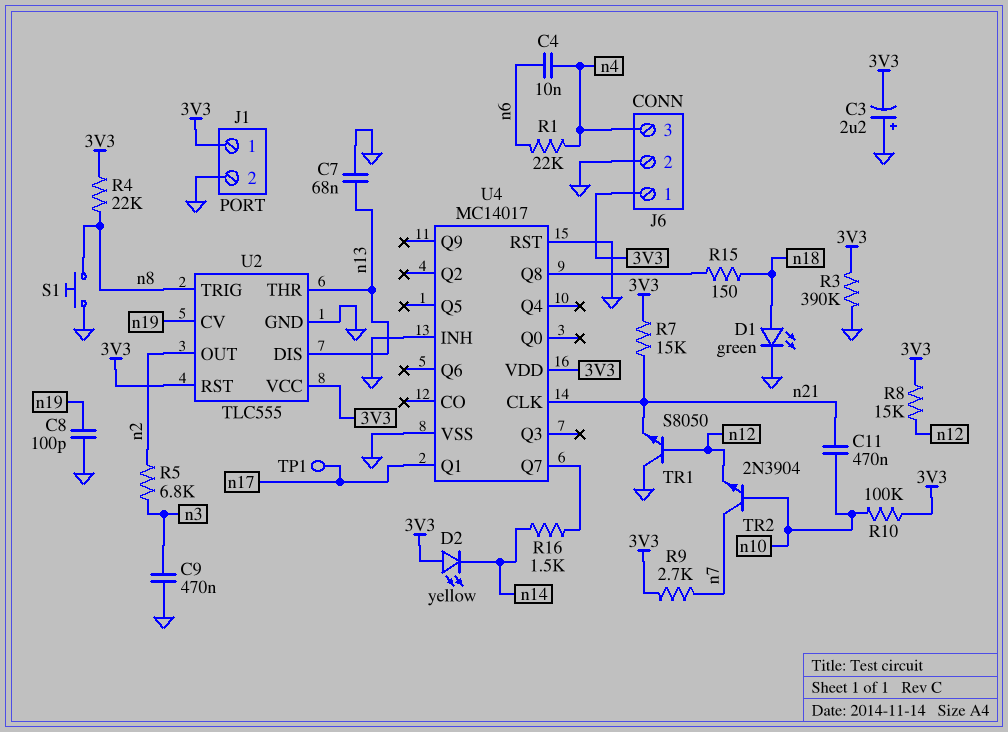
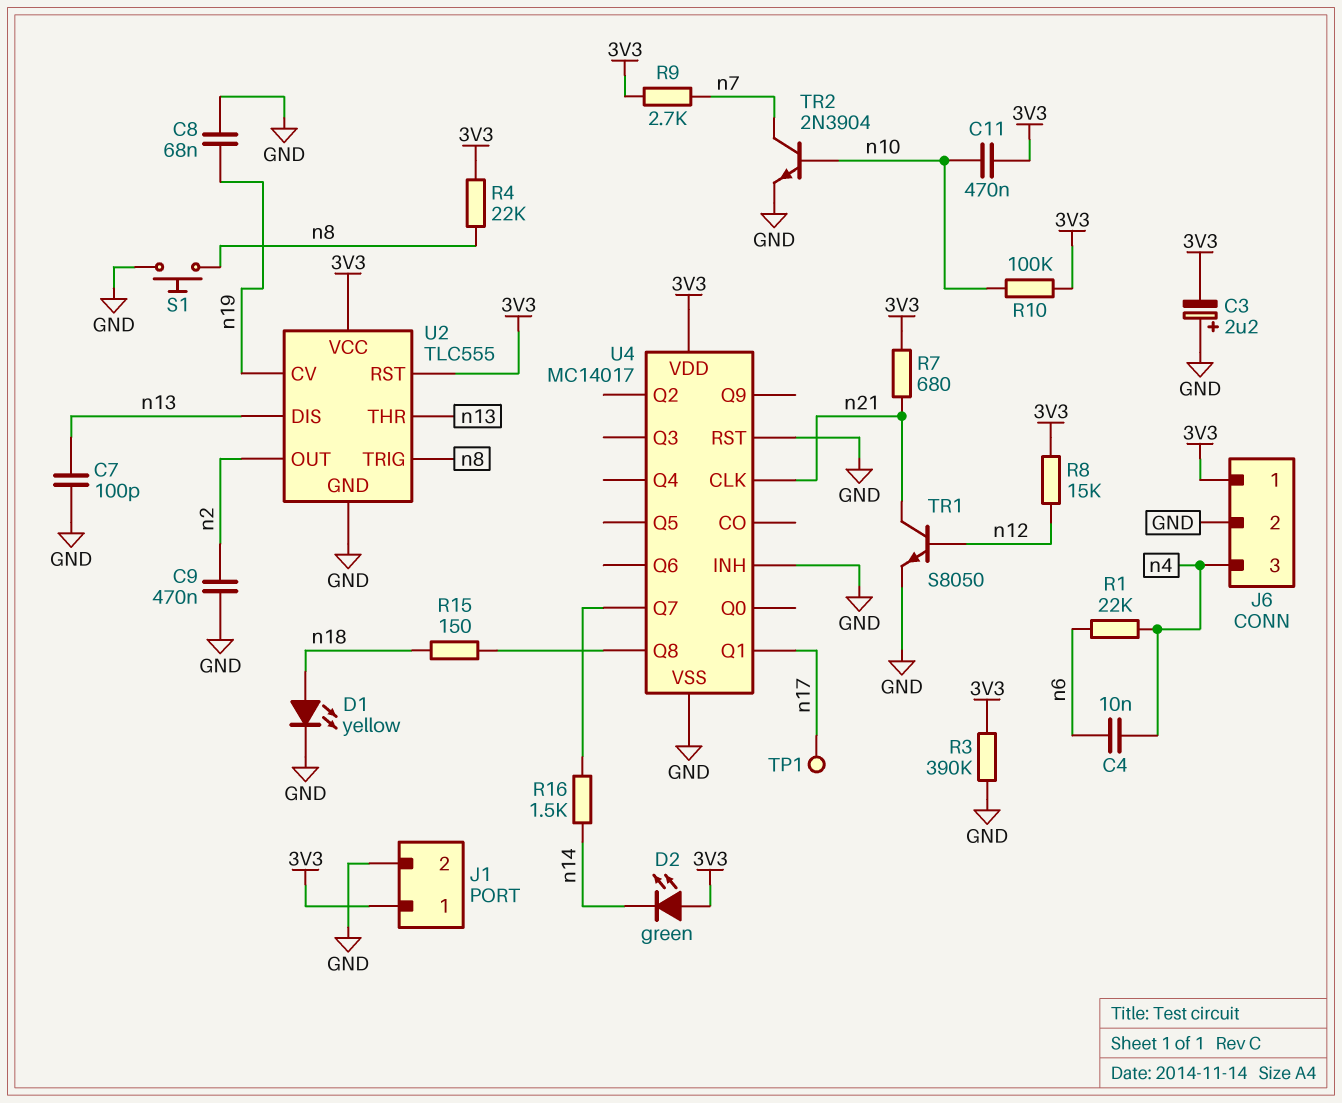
C7: 68nF (GND, n13) -> 100pF (GND, n13)
C8: 100pF (GND, n19) -> 68nF (GND, n19)
C9: 470nF (GND, n3) -> 470nF (GND, n2)
C11: 470nF (n10, n21) -> 470nF (3V3, n10)
D1: LED green (A n18, K GND) -> LED yellow (A n18, K GND)
D2: LED yellow (A 3V3, K n14) -> LED green (A 3V3, K n14)
R5: 6.8k (n2, n3) -> none
R7: 15k (3V3, n21) -> 680 (3V3, n21)
TR1: NPN S8050 (B n12, C GND, E n21) -> NPN S8050 (B n12, C n21, E GND)
TR2: NPN 2N3904 (B n10, C n7, E n12) -> NPN 2N3904 (B n10, C n7, E GND)

